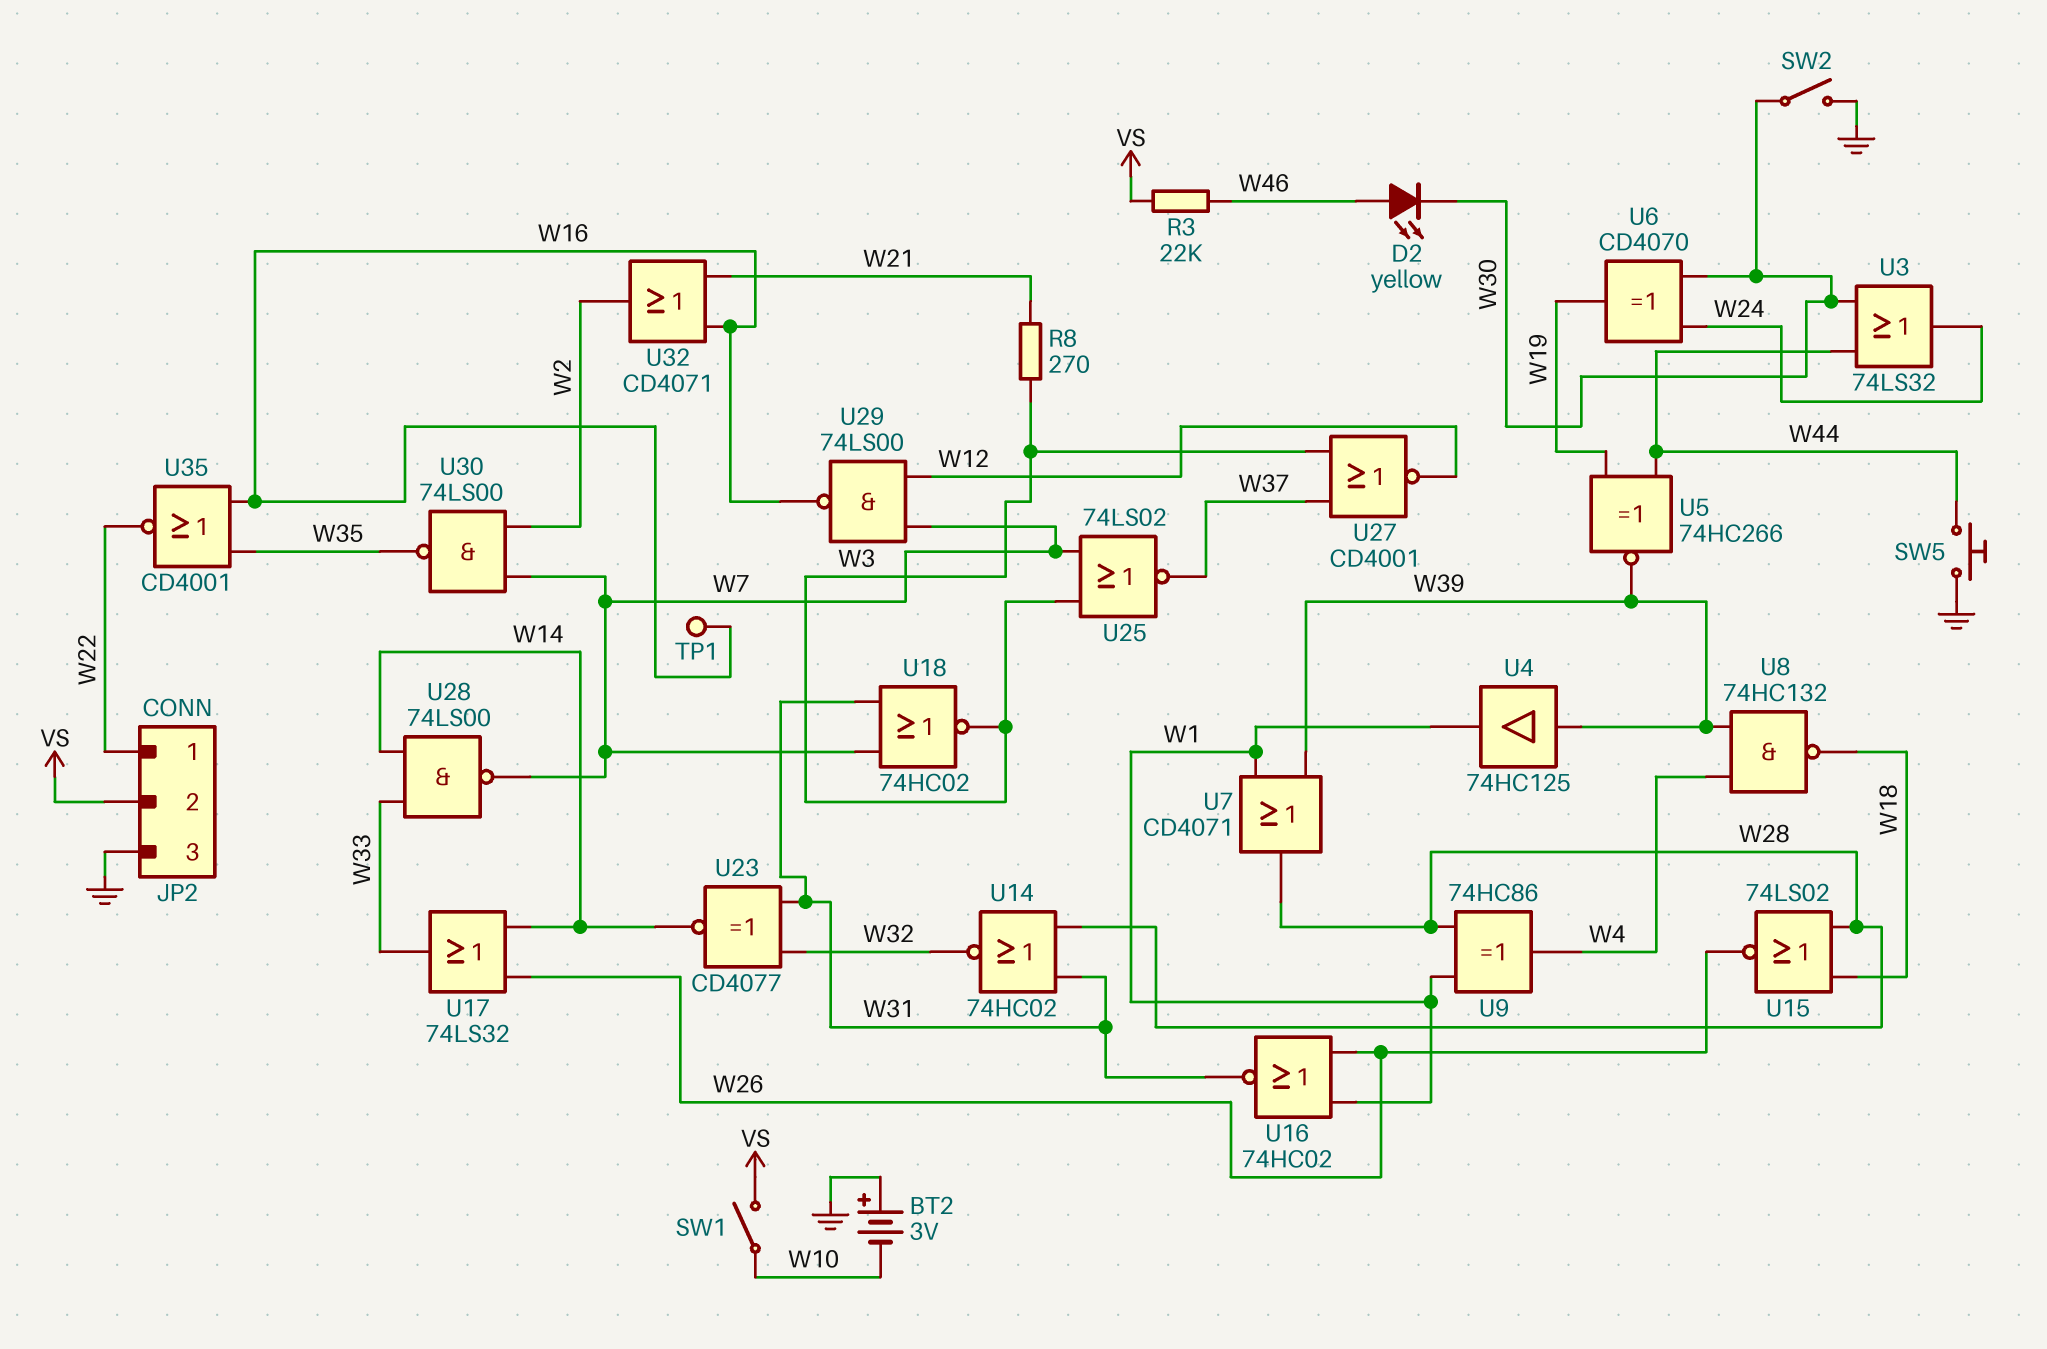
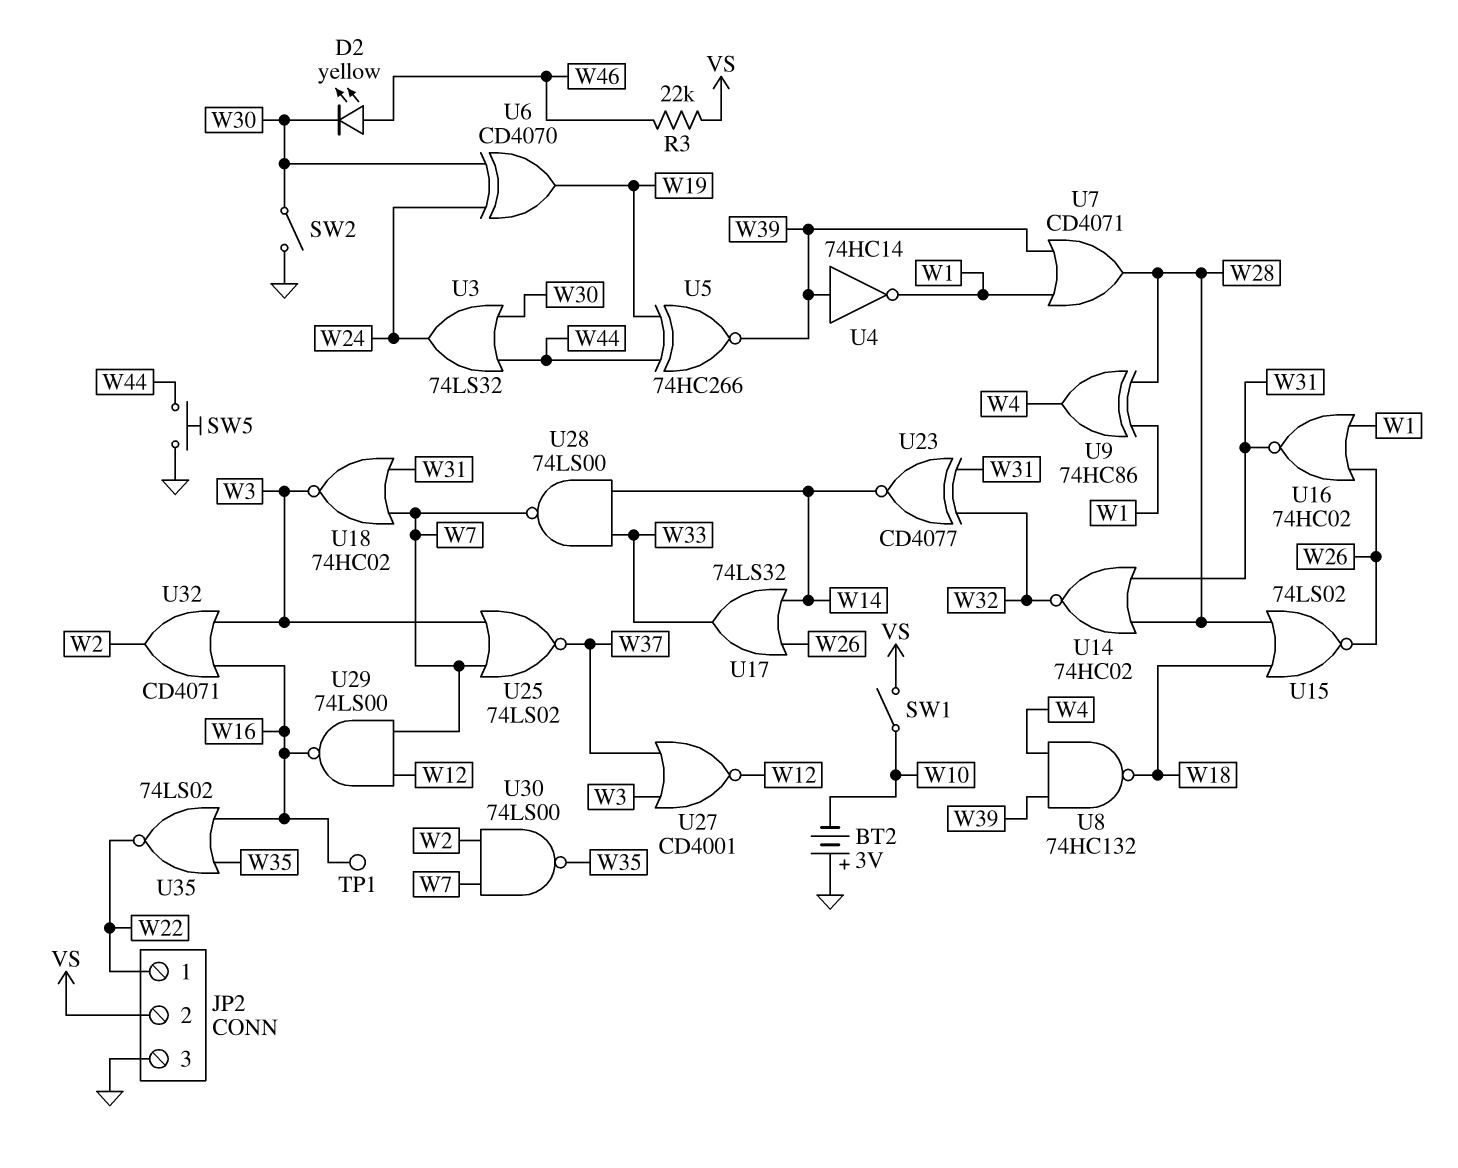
R8: 270 (W3, W21) -> none
U4: buffer 74HC125 (in W39, out W1) -> NOT 74HC14 (in W39, out W1)
U32: OR CD4071 (in W16, in W21, out W2) -> OR CD4071 (in W3, in W16, out W2)
U35: NOR CD4001 (in W16, in W35, out W22) -> NOR 74LS02 (in W16, in W35, out W22)

